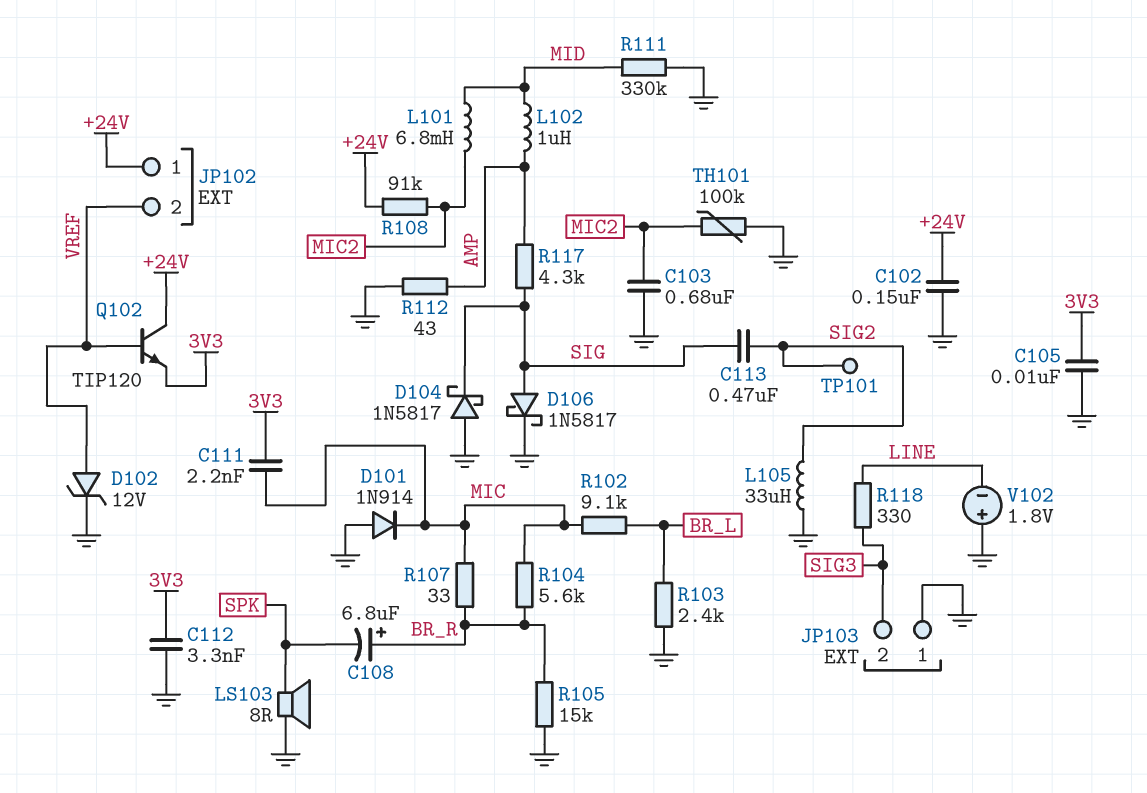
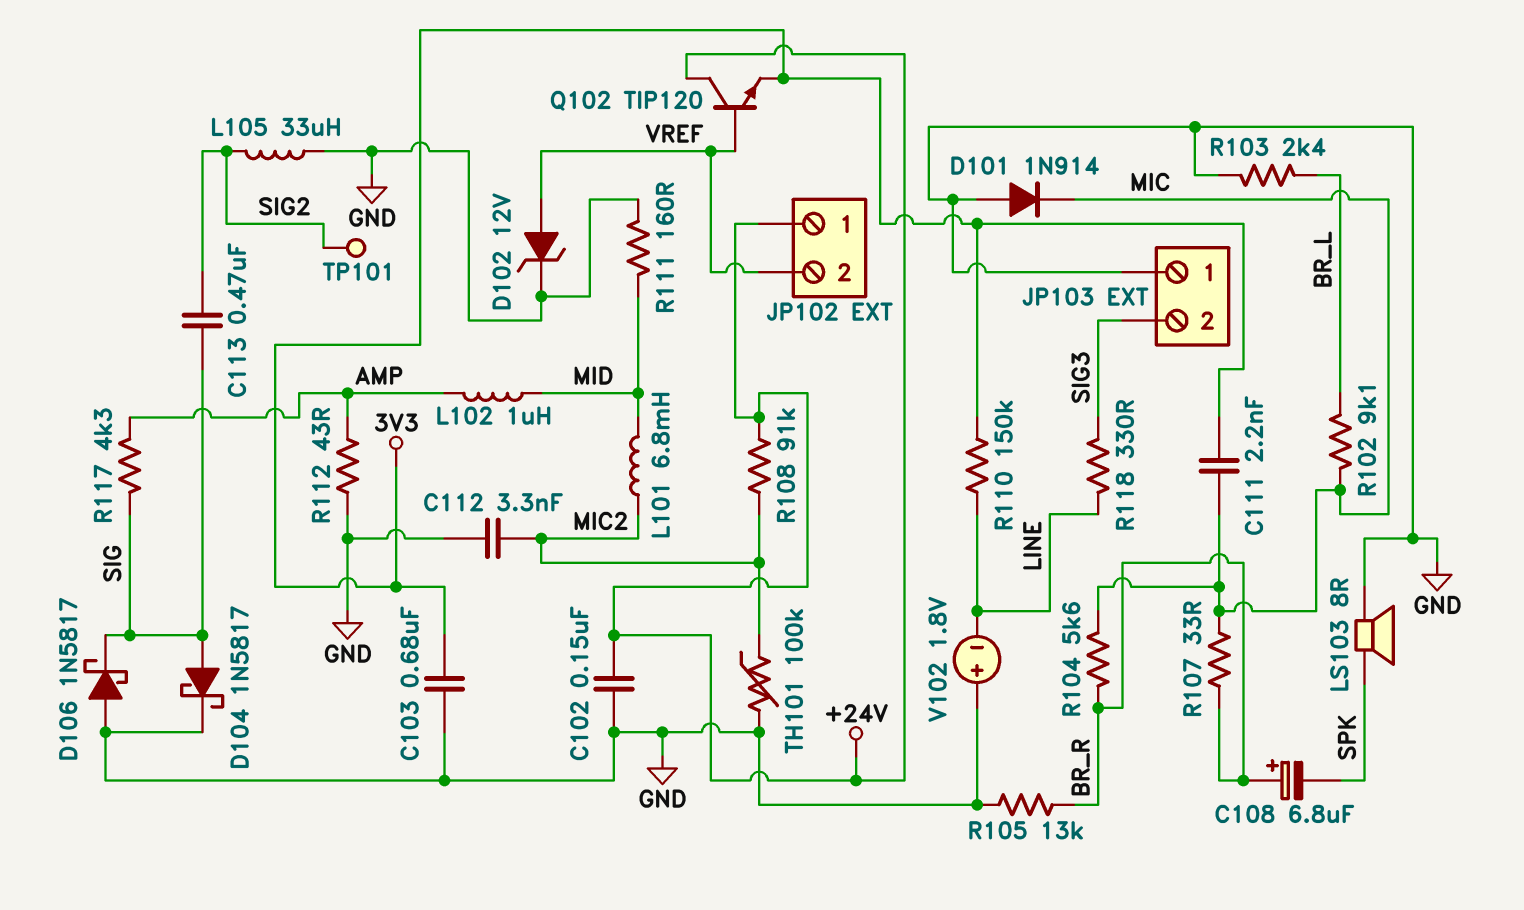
C103: 680nF (GND, MIC2) -> 680nF (3V3, GND)
C105: 10nF (3V3, GND) -> none
C112: 3.3nF (3V3, GND) -> 3.3nF (GND, MIC2)
D104: schottky 1N5817 (A GND, K SIG) -> schottky 1N5817 (A SIG, K GND)
D106: schottky 1N5817 (A SIG, K GND) -> schottky 1N5817 (A GND, K SIG)
R105: 15k (BR_R, GND) -> 13k (BR_R, GND)
R110: none -> 150k (3V3, LINE)
R111: 330k (GND, MID) -> 160 (GND, MID)

